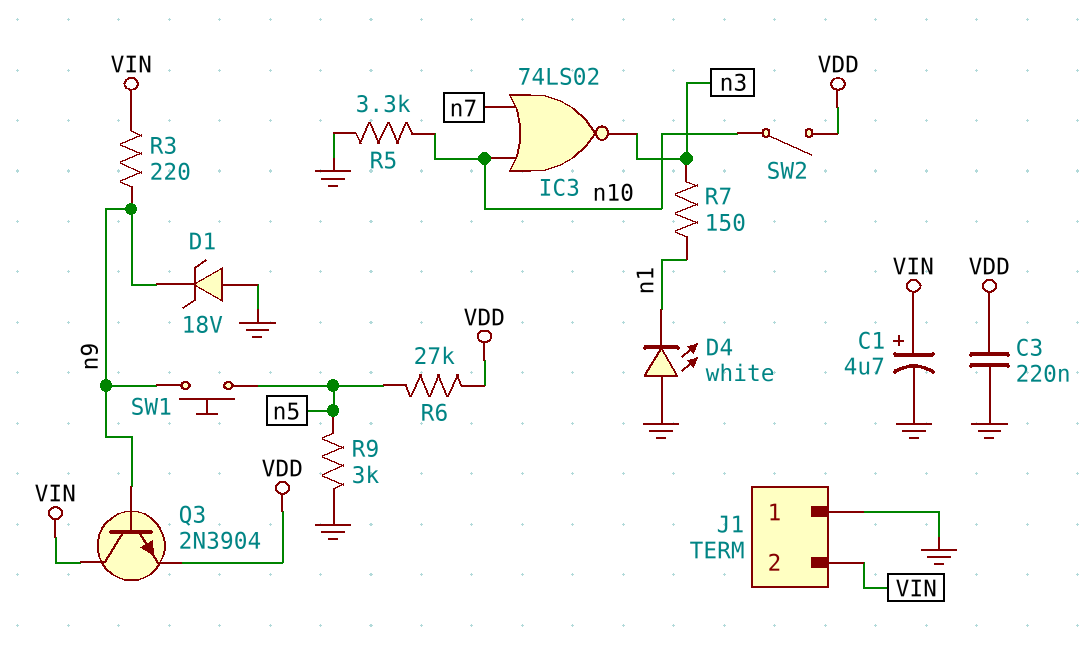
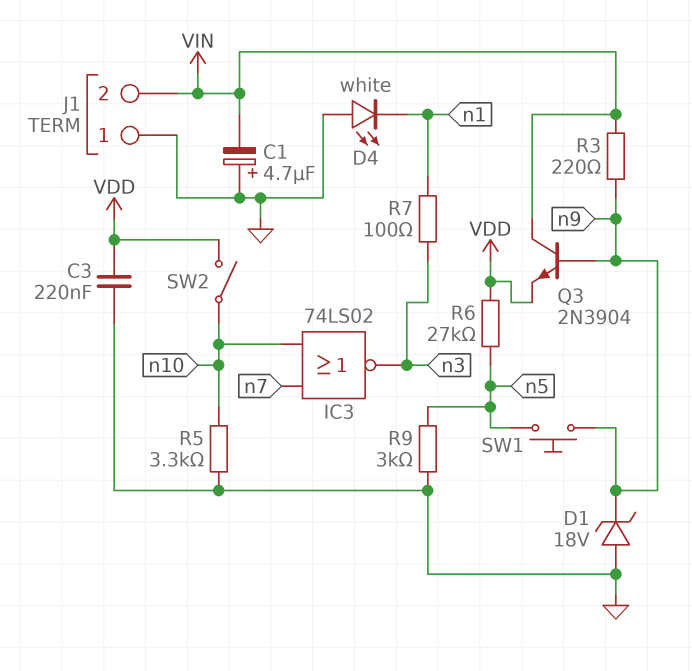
C1: 4.7uF (plus VIN, minus GND) -> 4.7uF (plus GND, minus VIN)
R7: 150 (n1, n3) -> 100 (n1, n3)

